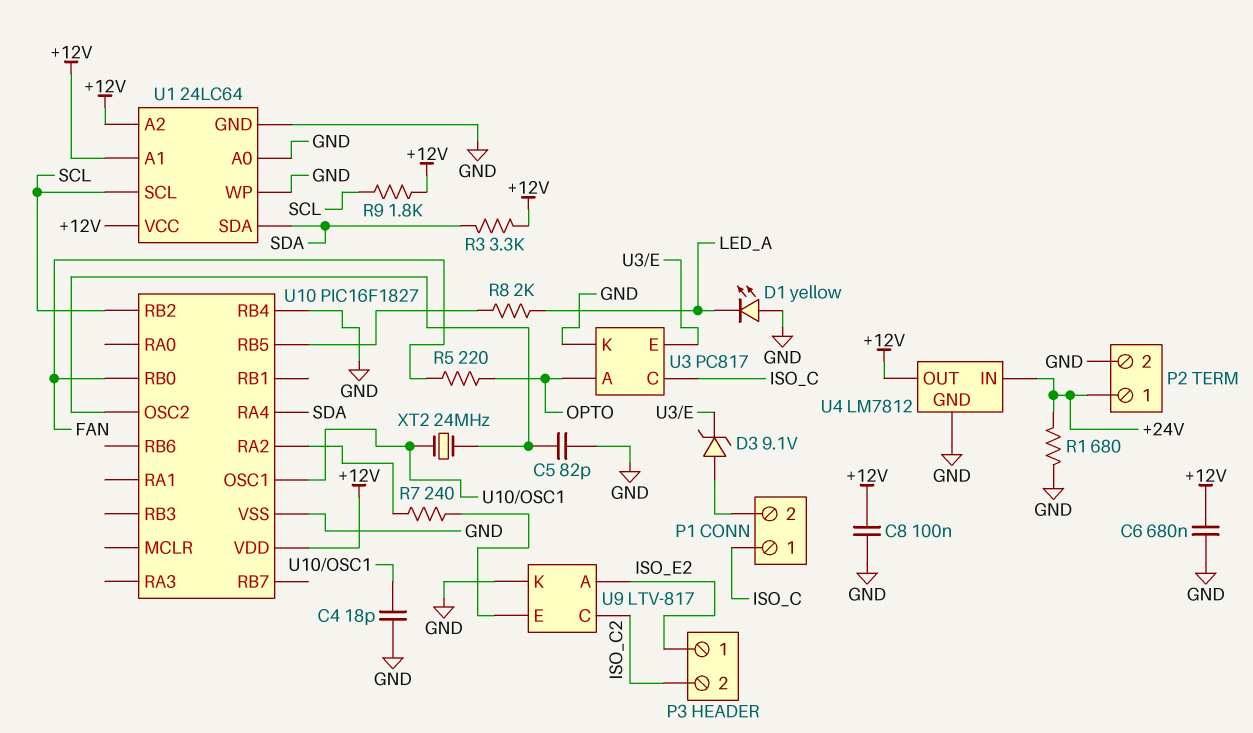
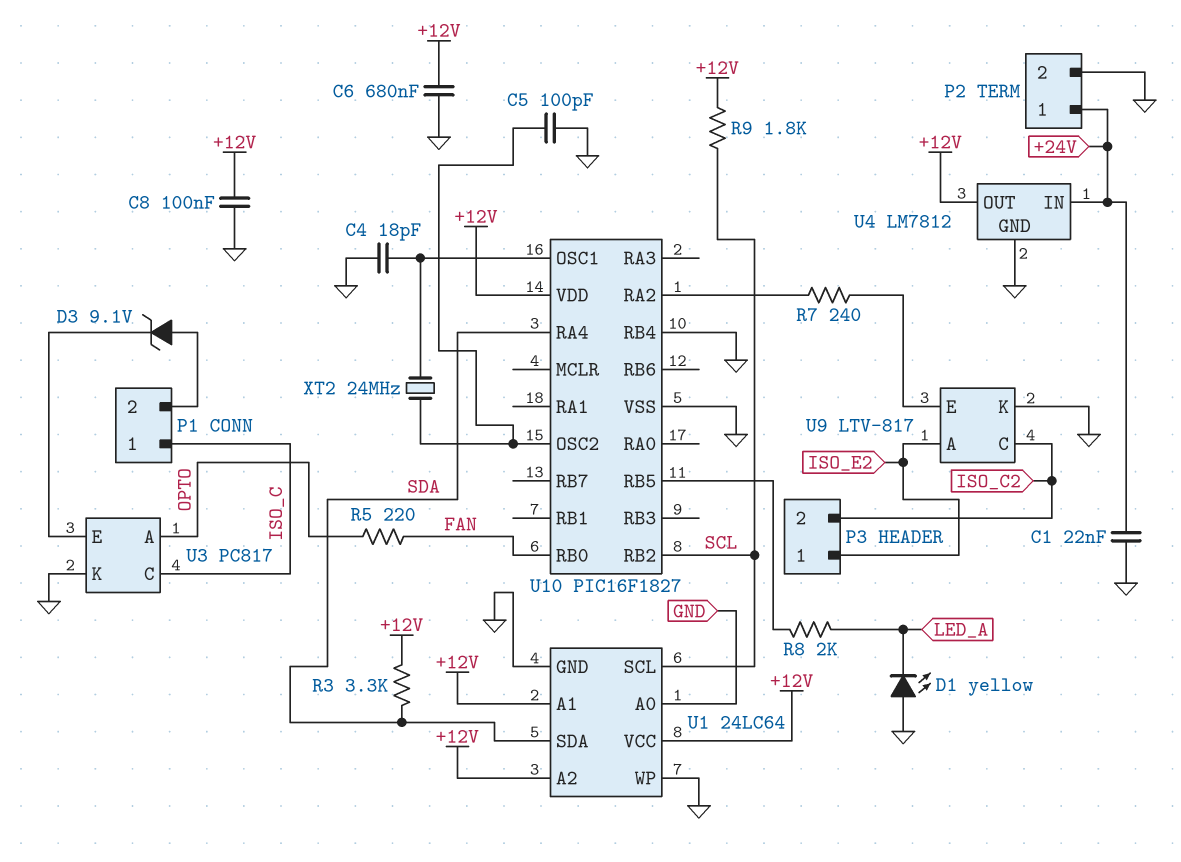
C1: none -> 22nF (+24V, GND)
C5: 82pF (GND, U10/OSC2) -> 100pF (GND, U10/OSC2)
R1: 680 (+24V, GND) -> none

